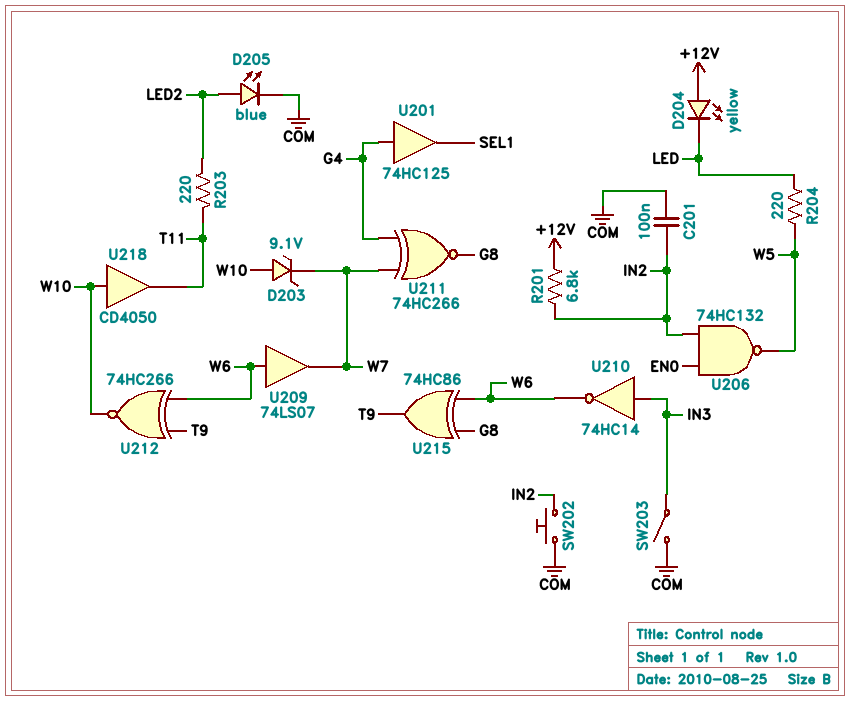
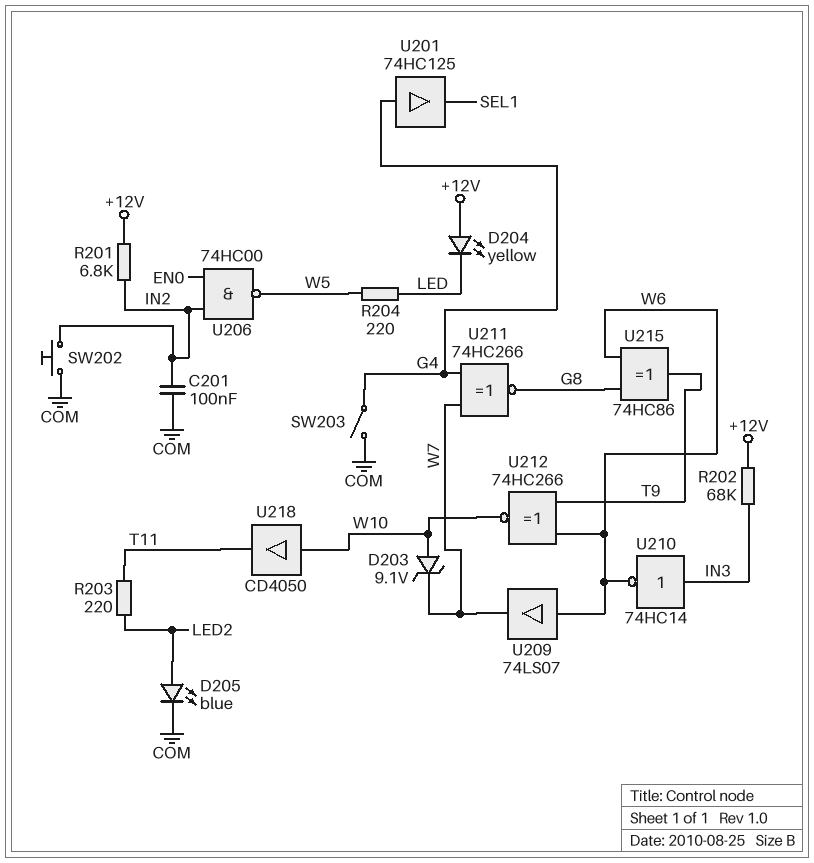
R202: none -> 68k (+12V, IN3)
SW203: switch (COM, IN3) -> switch (COM, G4)
U206: NAND 74HC132 (in EN0, in IN2, out W5) -> NAND 74HC00 (in EN0, in IN2, out W5)

